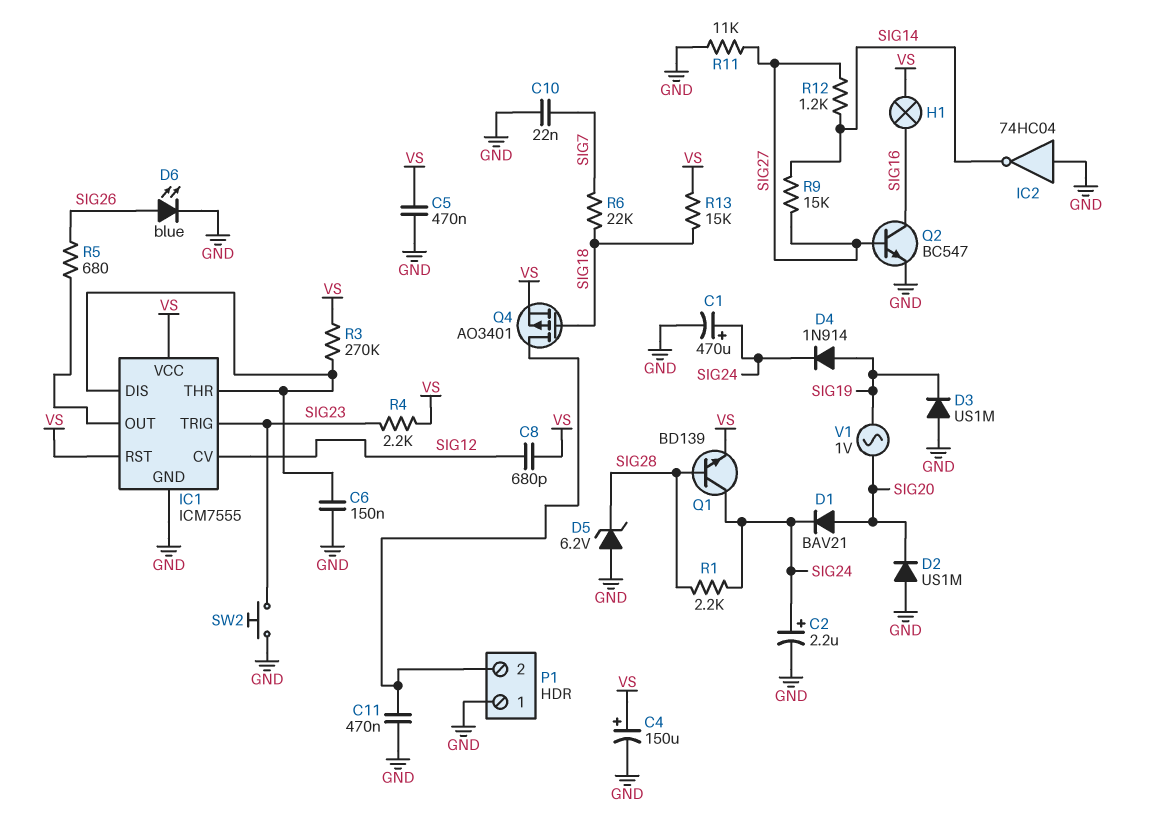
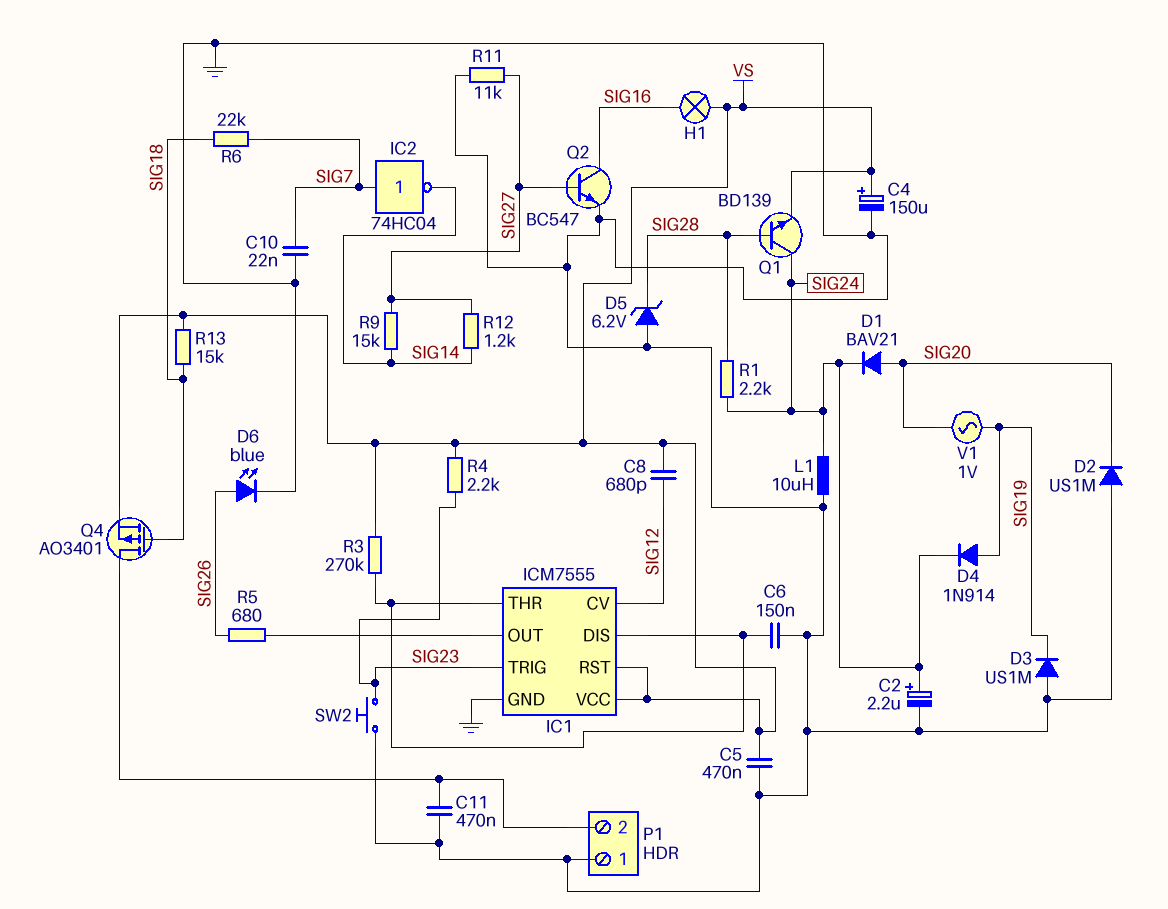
C1: 470uF (plus SIG24, minus GND) -> none
IC2: NOT 74HC04 (in GND, out SIG14) -> NOT 74HC04 (in SIG7, out SIG14)
L1: none -> 10uH (GND, SIG24)

